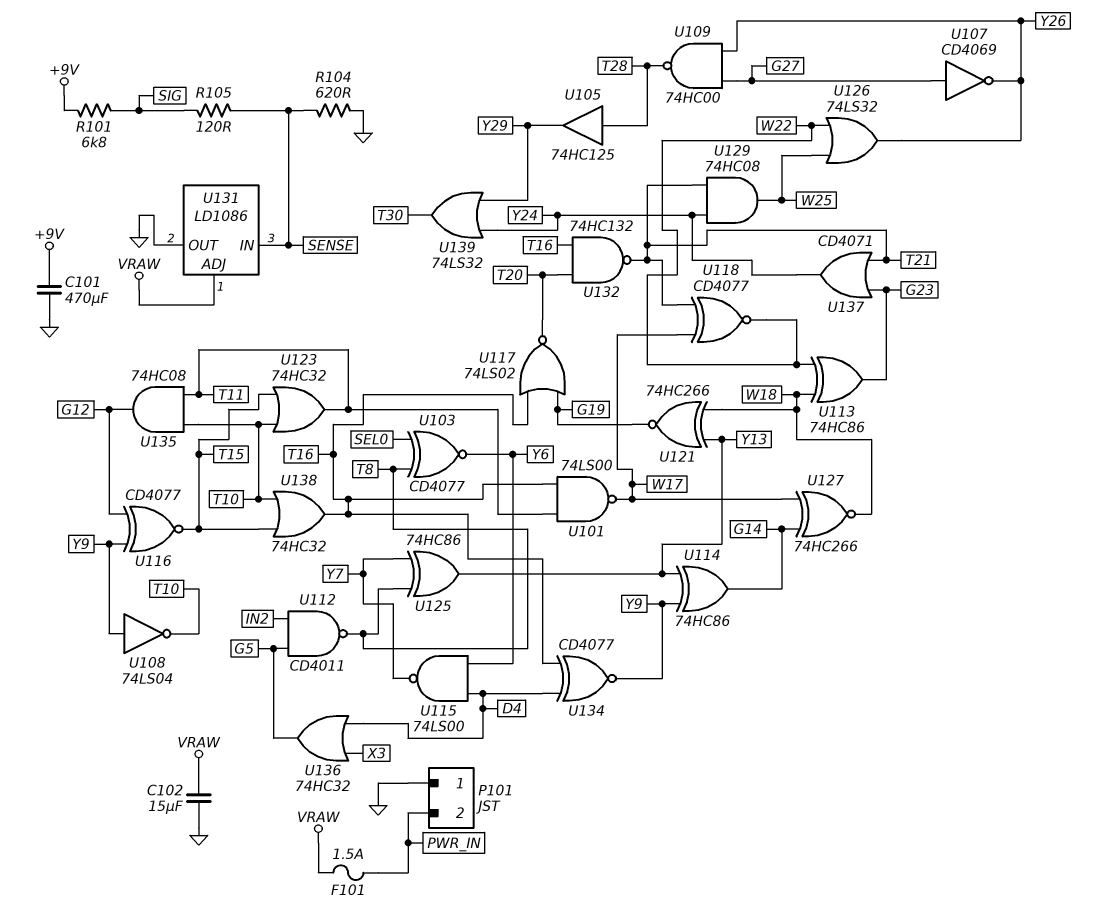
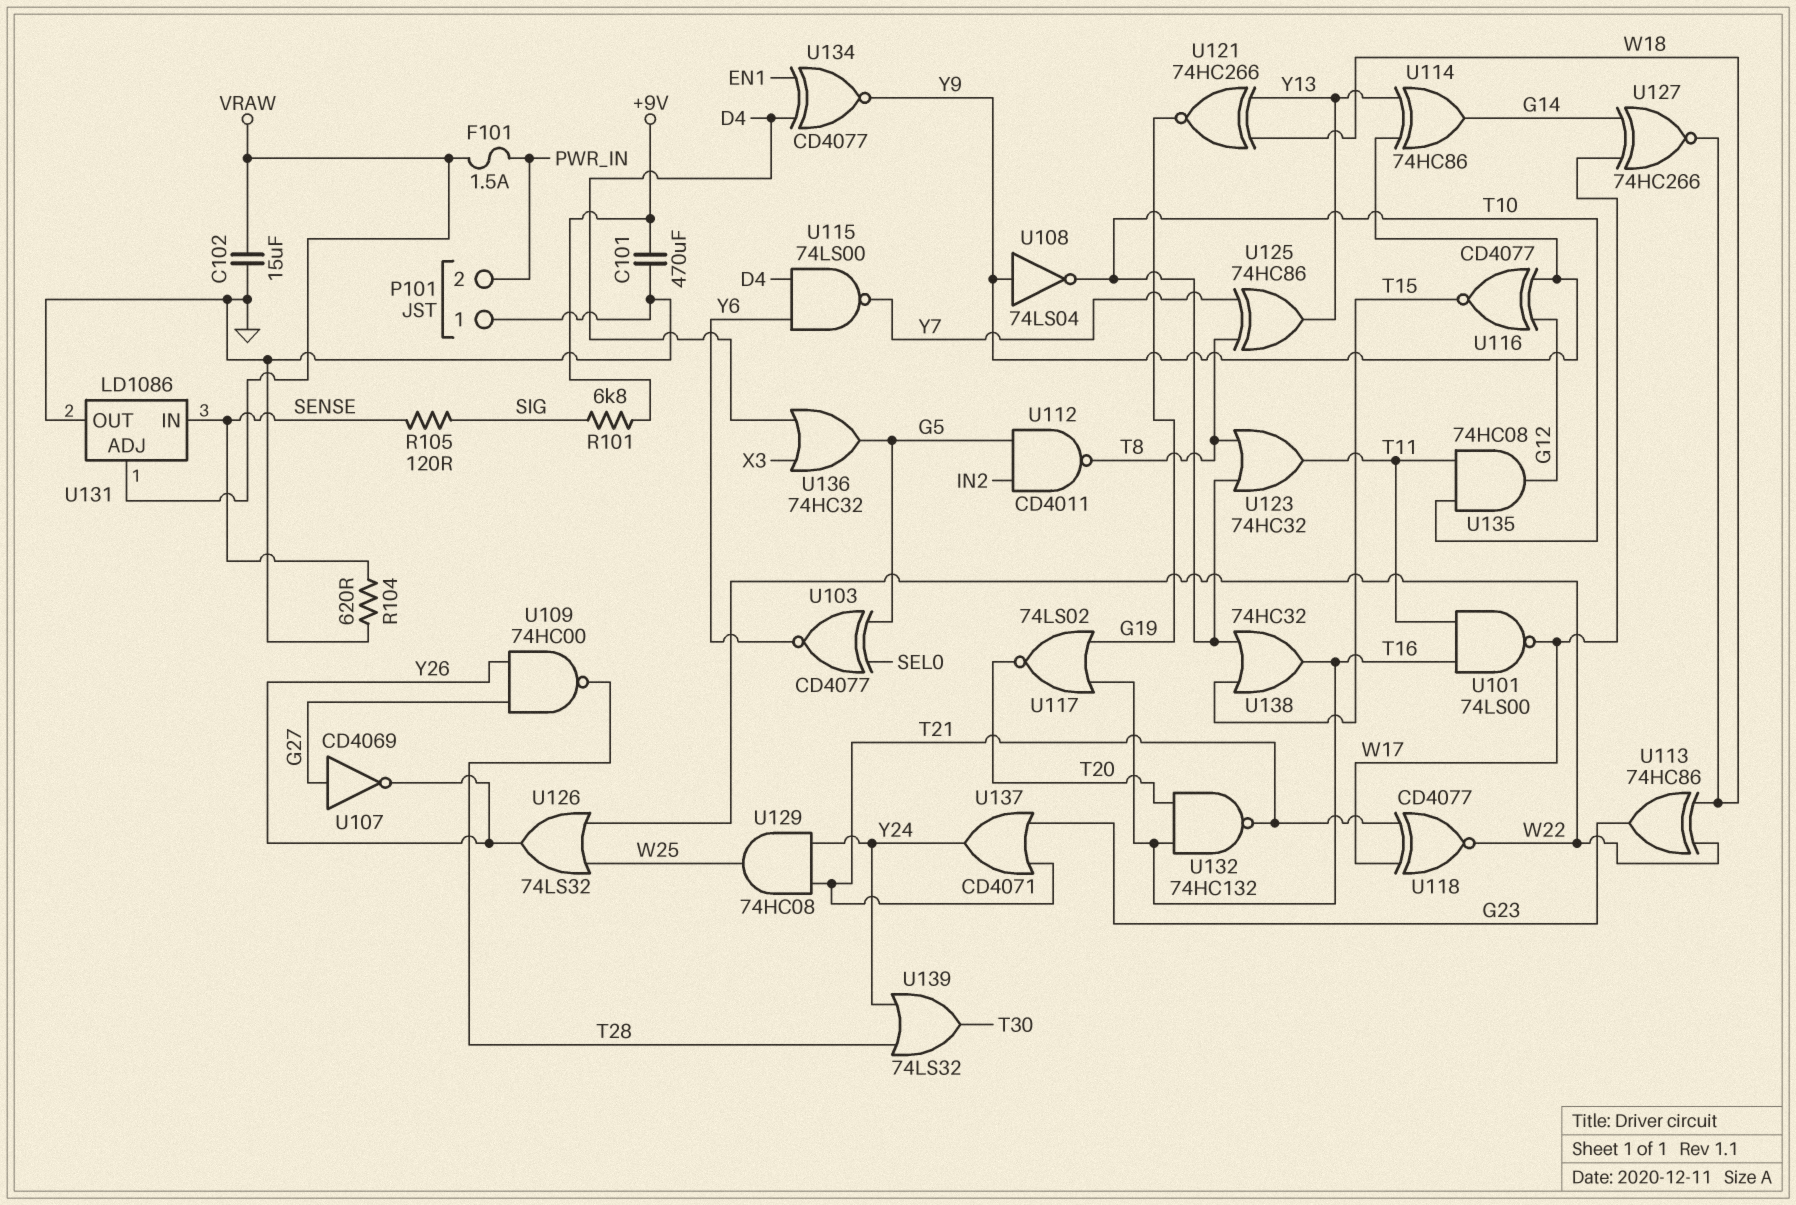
U103: XNOR CD4077 (in SEL0, in T8, out Y6) -> XNOR CD4077 (in G5, in SEL0, out Y6)
U105: buffer 74HC125 (in T28, out Y29) -> none
U123: OR 74HC32 (in T10, in T15, out T11) -> OR 74HC32 (in T8, in T10, out T11)
U134: XNOR CD4077 (in D4, in T16, out Y9) -> XNOR CD4077 (in D4, in EN1, out Y9)
U139: OR 74LS32 (in Y24, in Y29, out T30) -> OR 74LS32 (in T28, in Y24, out T30)

